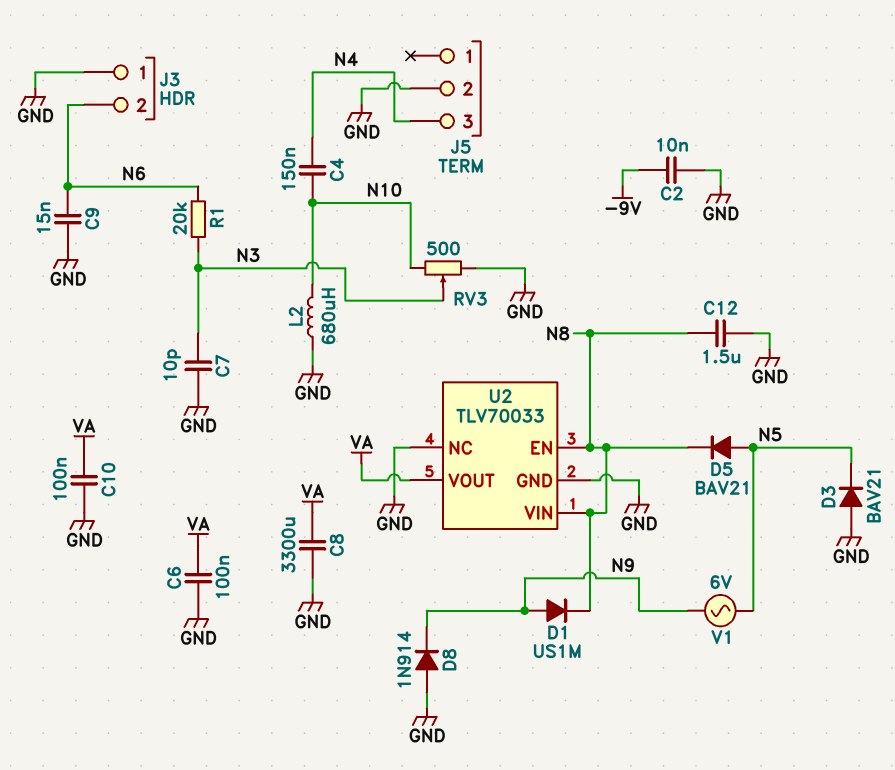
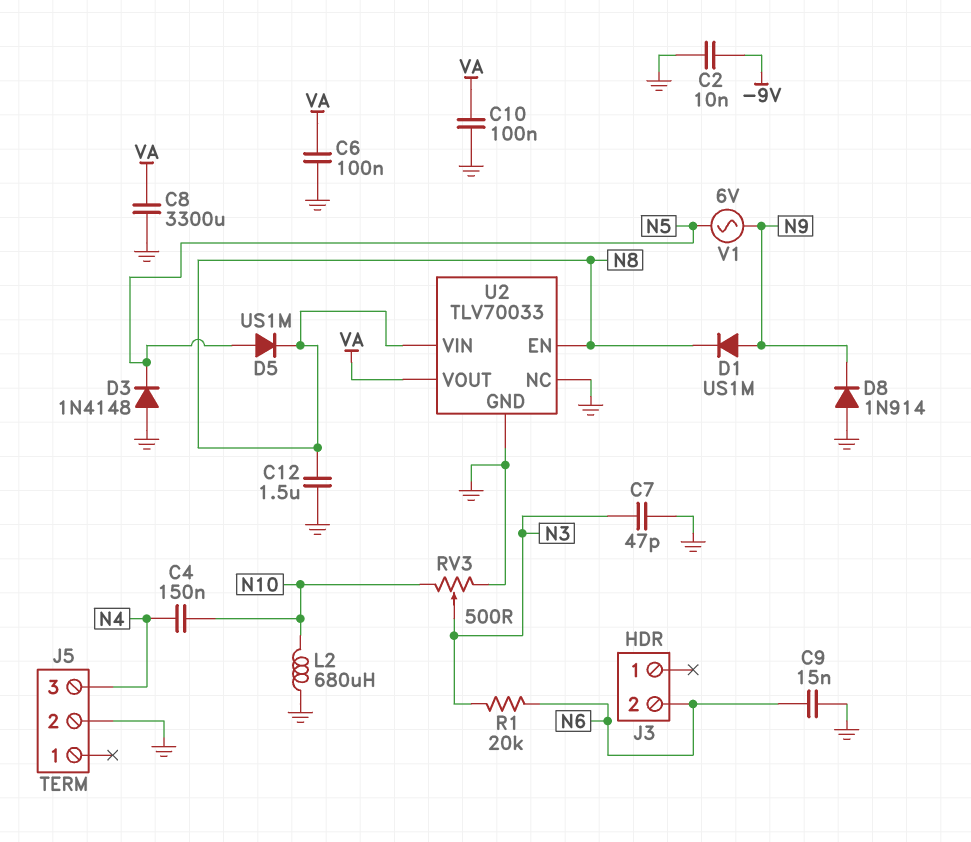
C7: 10pF (GND, N3) -> 47pF (GND, N3)
D3: diode BAV21 (A GND, K N5) -> diode 1N4148 (A GND, K N5)
D5: diode BAV21 (A N5, K N8) -> diode US1M (A N5, K N8)
J3 pin 1: GND -> none

